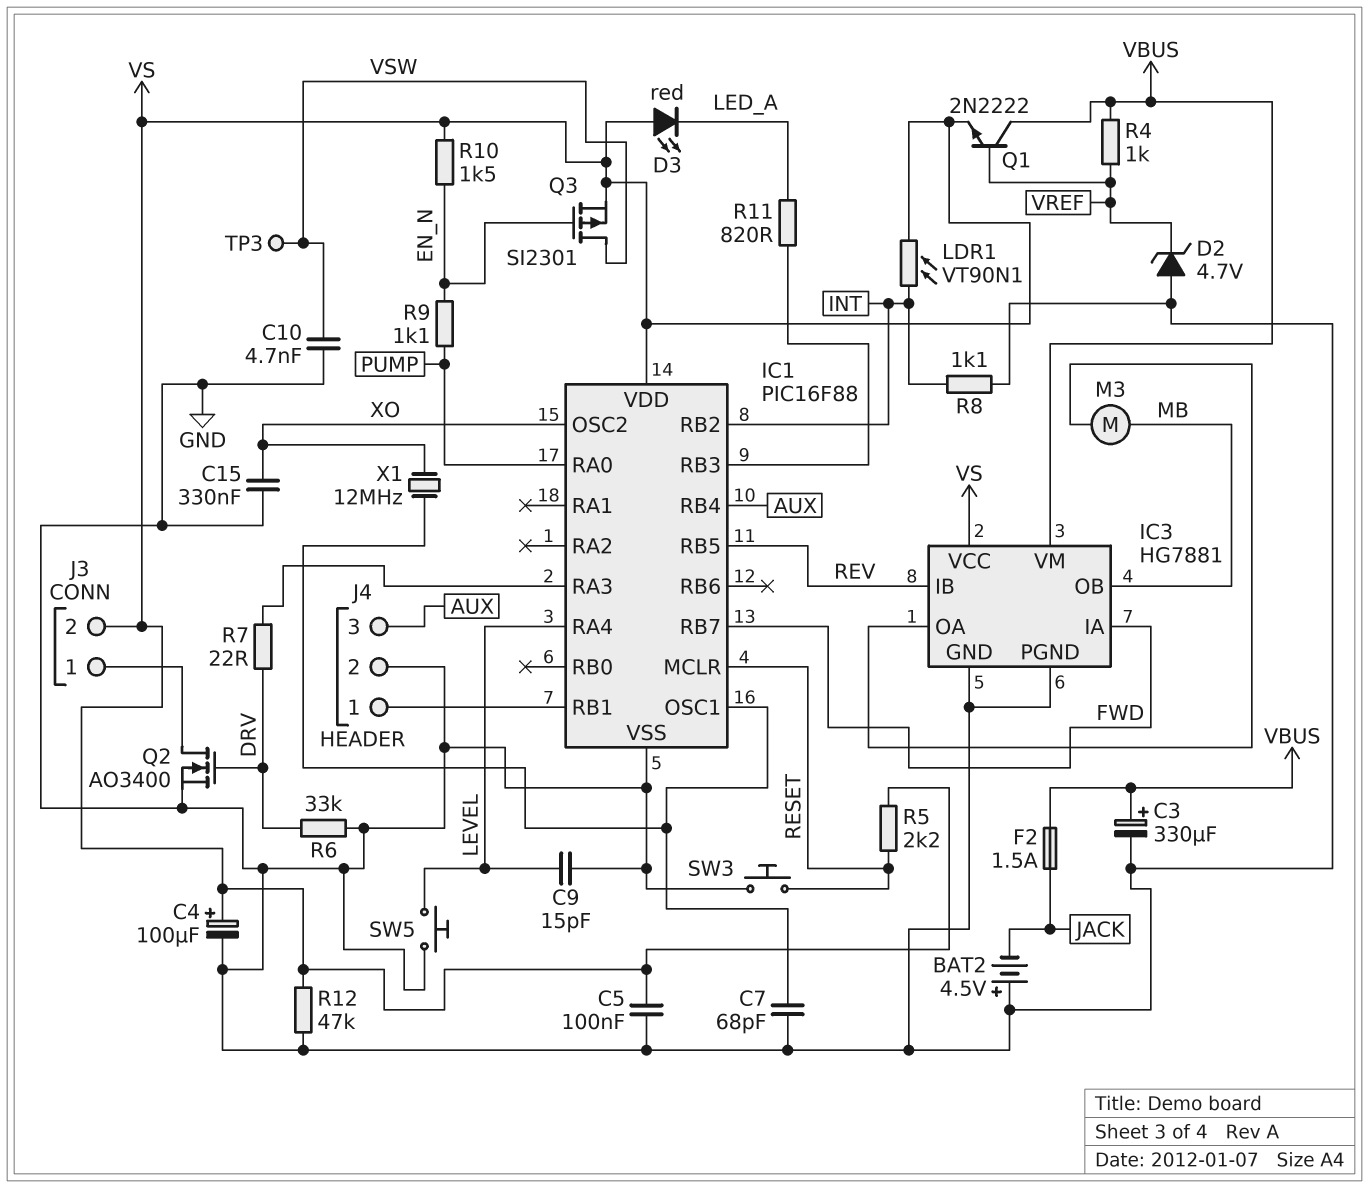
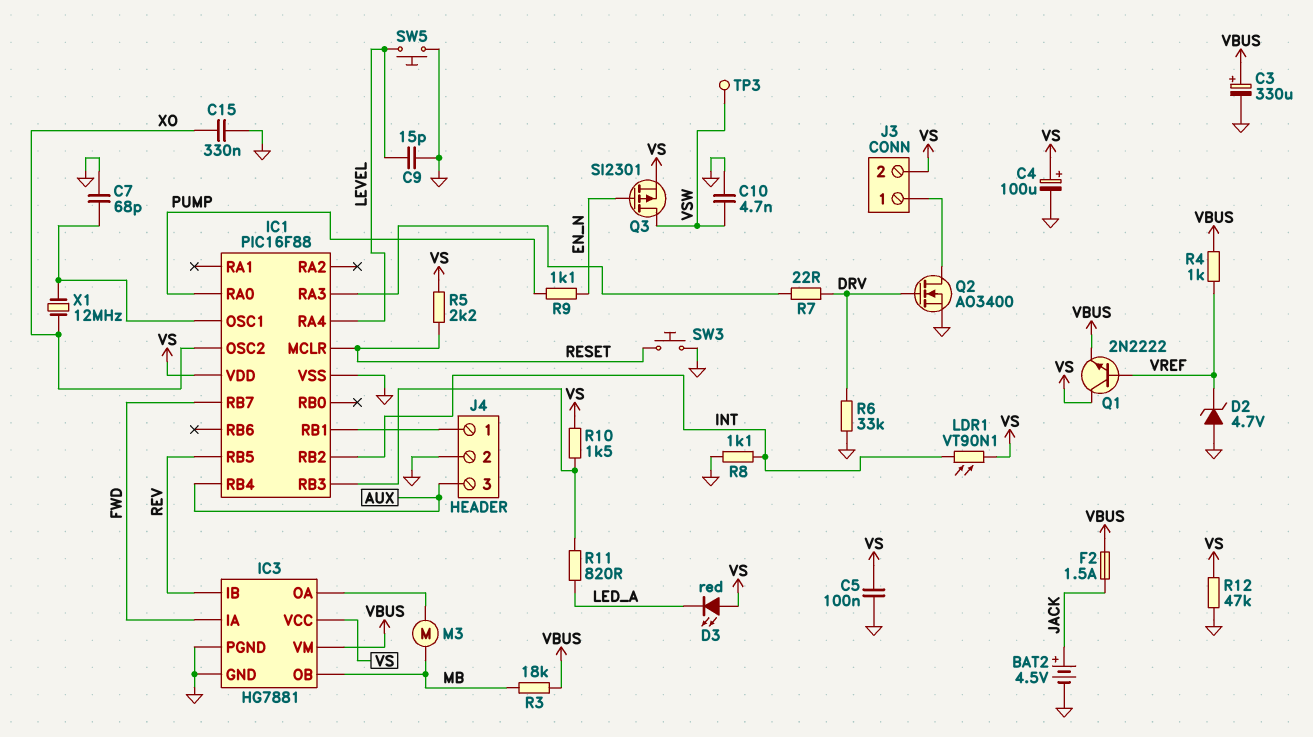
BAT2: 4.5V (plus GND, minus JACK) -> 4.5V (plus JACK, minus GND)
Q1: NPN 2N2222 (B VREF, C VBUS, E VS) -> NPN 2N2222 (B VREF, C VS, E VBUS)
R3: none -> 18k (MB, VBUS)
R10: 1.5k (EN_N, VS) -> 1.5k (IC1/RB3, VS)

